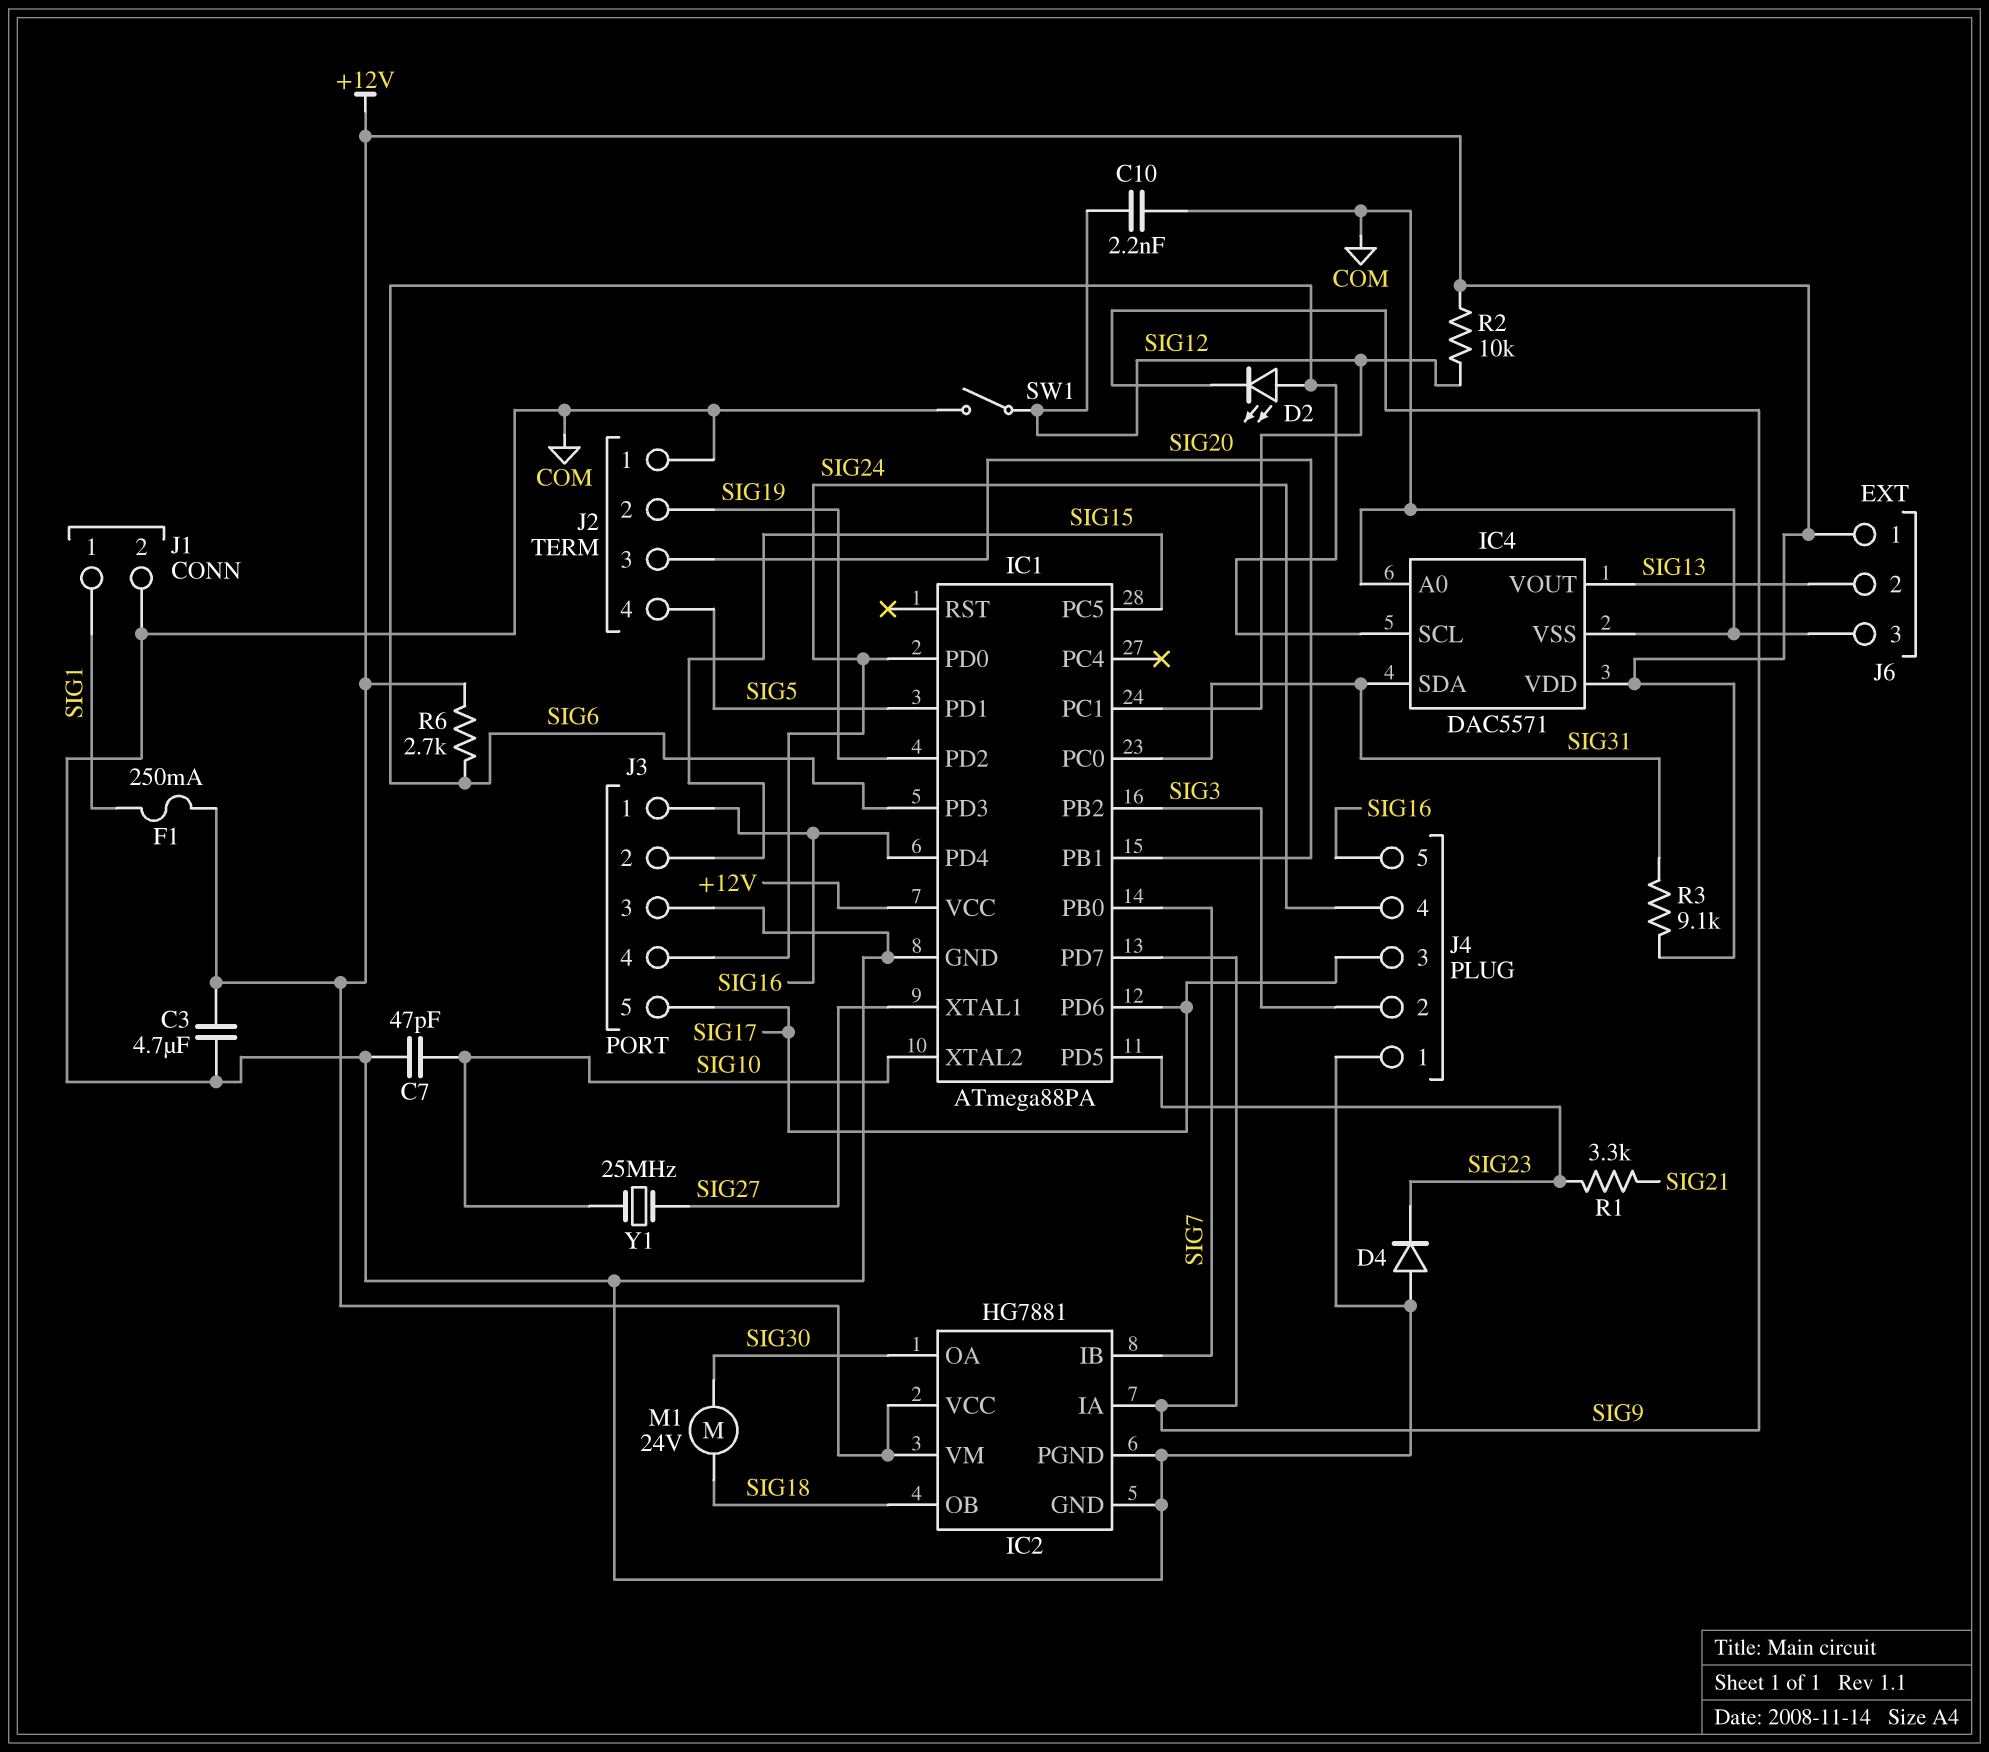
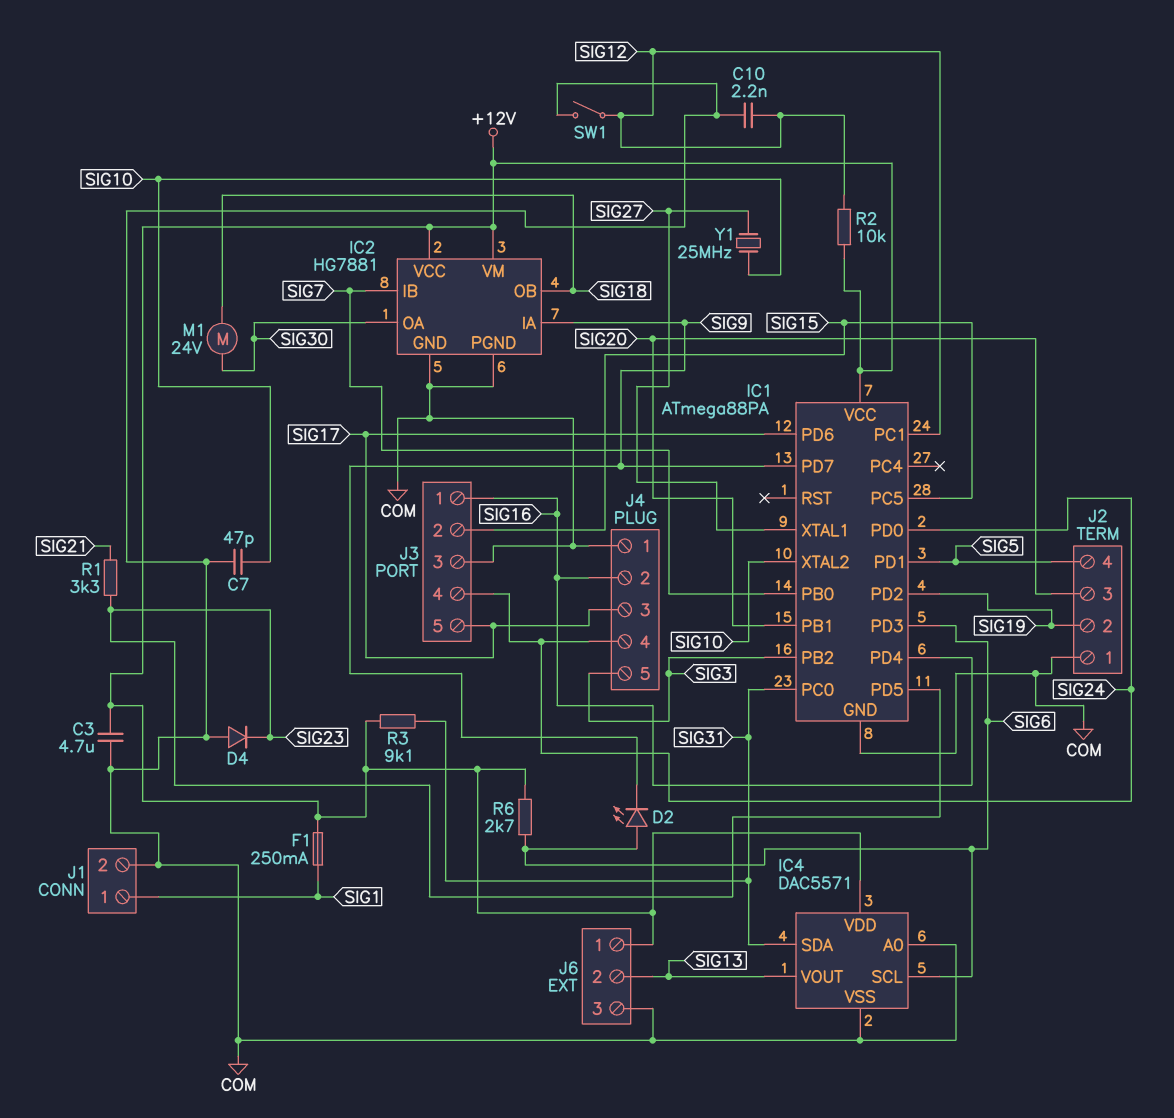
J4 pin 2: SIG3 -> SIG16
J4 pin 5: SIG16 -> SIG3

